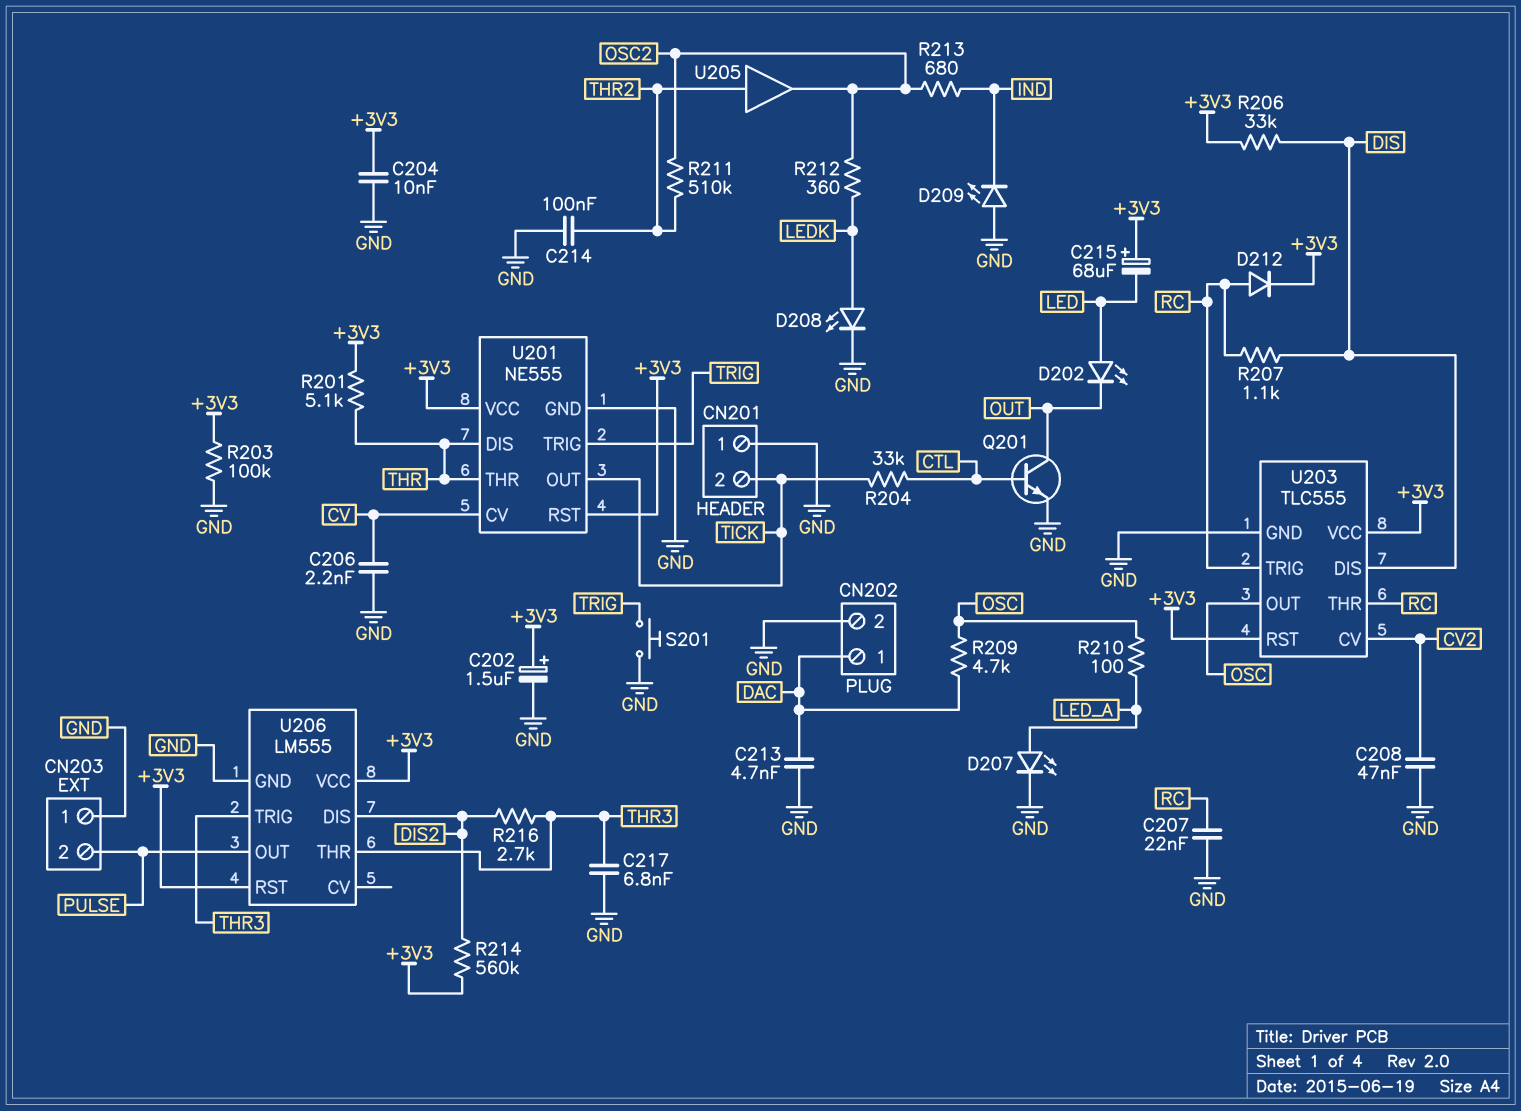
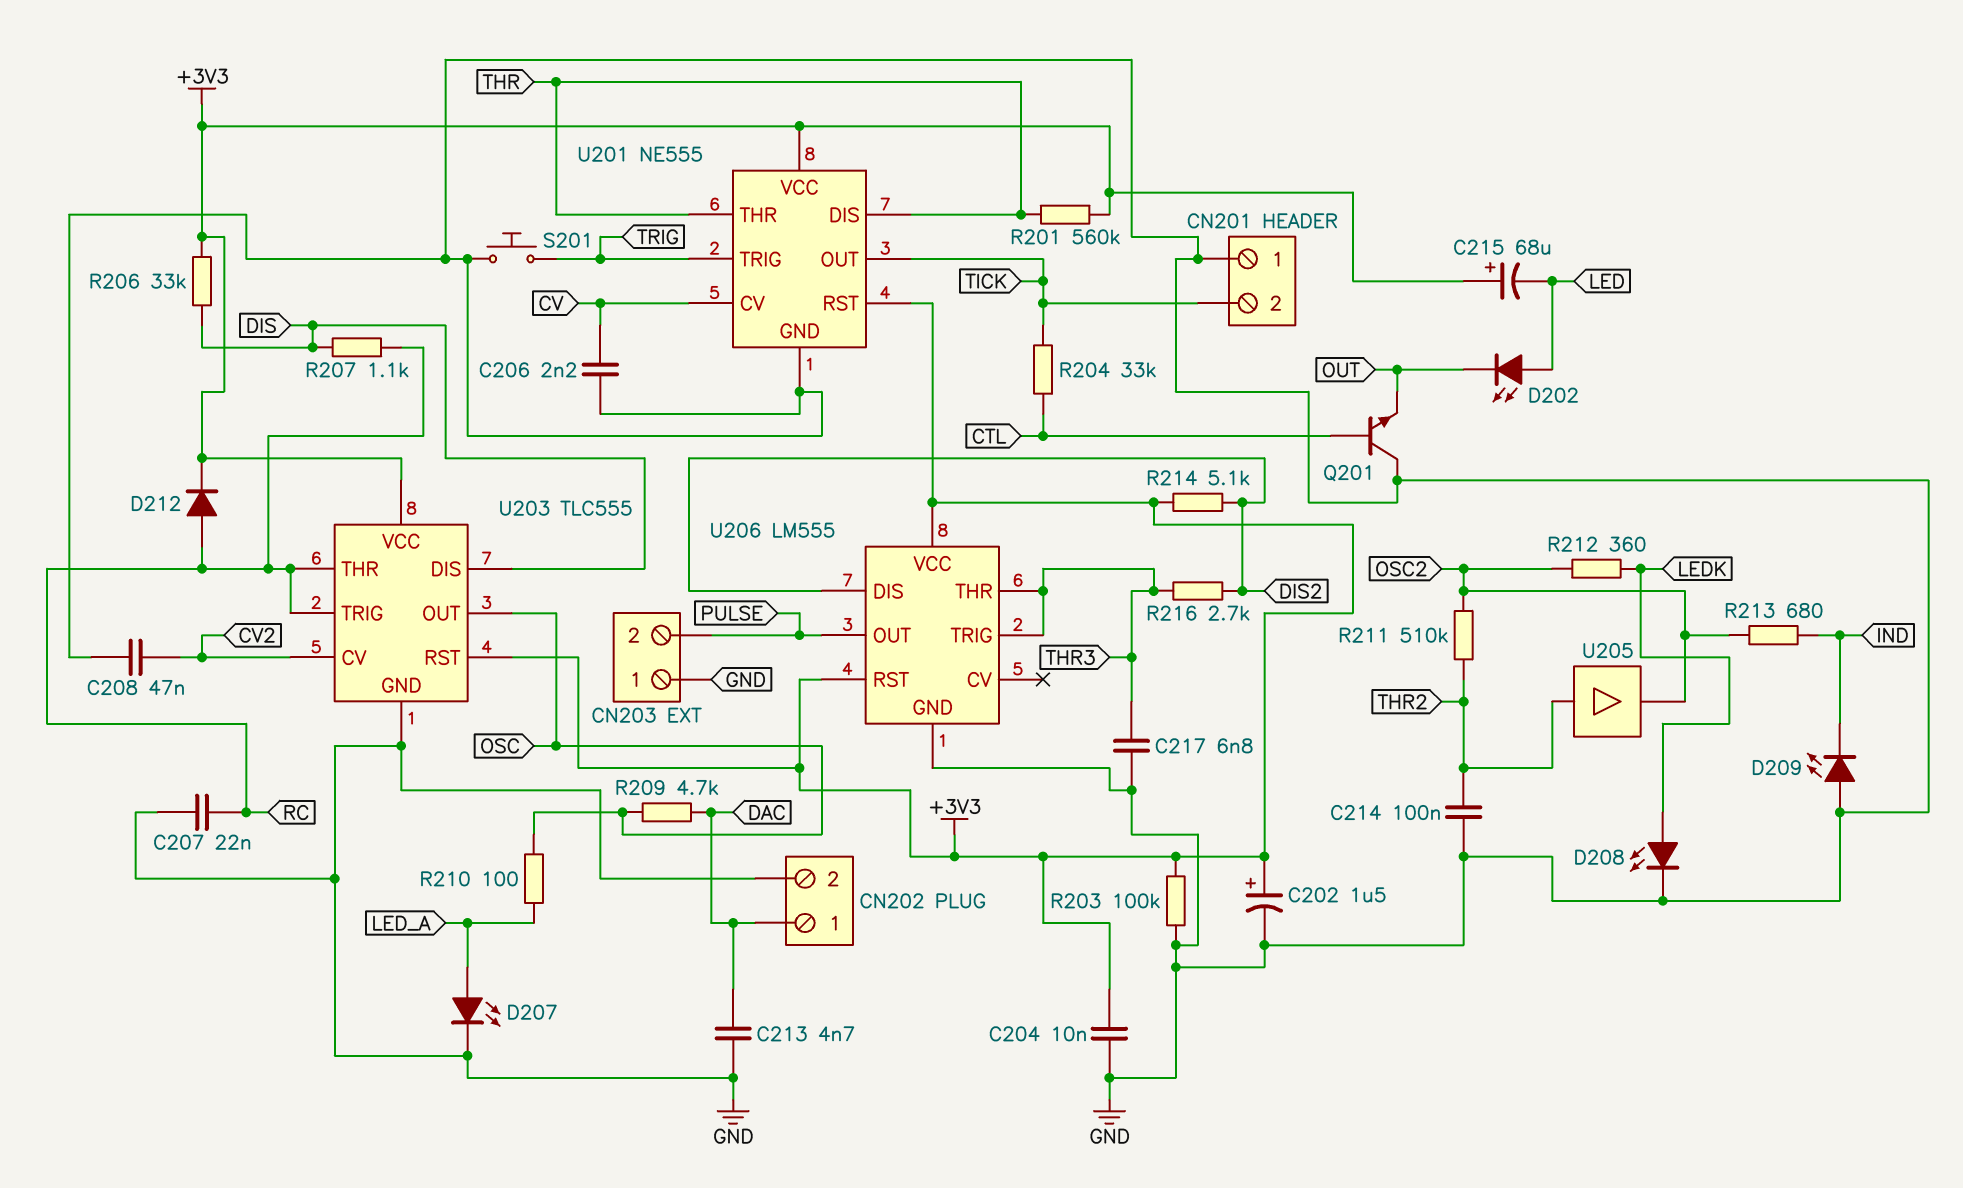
Q201: NPN (B CTL, C OUT, E GND) -> NPN (B CTL, C GND, E OUT)
R201: 5.1k (+3V3, THR) -> 560k (+3V3, THR)
R214: 560k (+3V3, DIS2) -> 5.1k (+3V3, DIS2)

